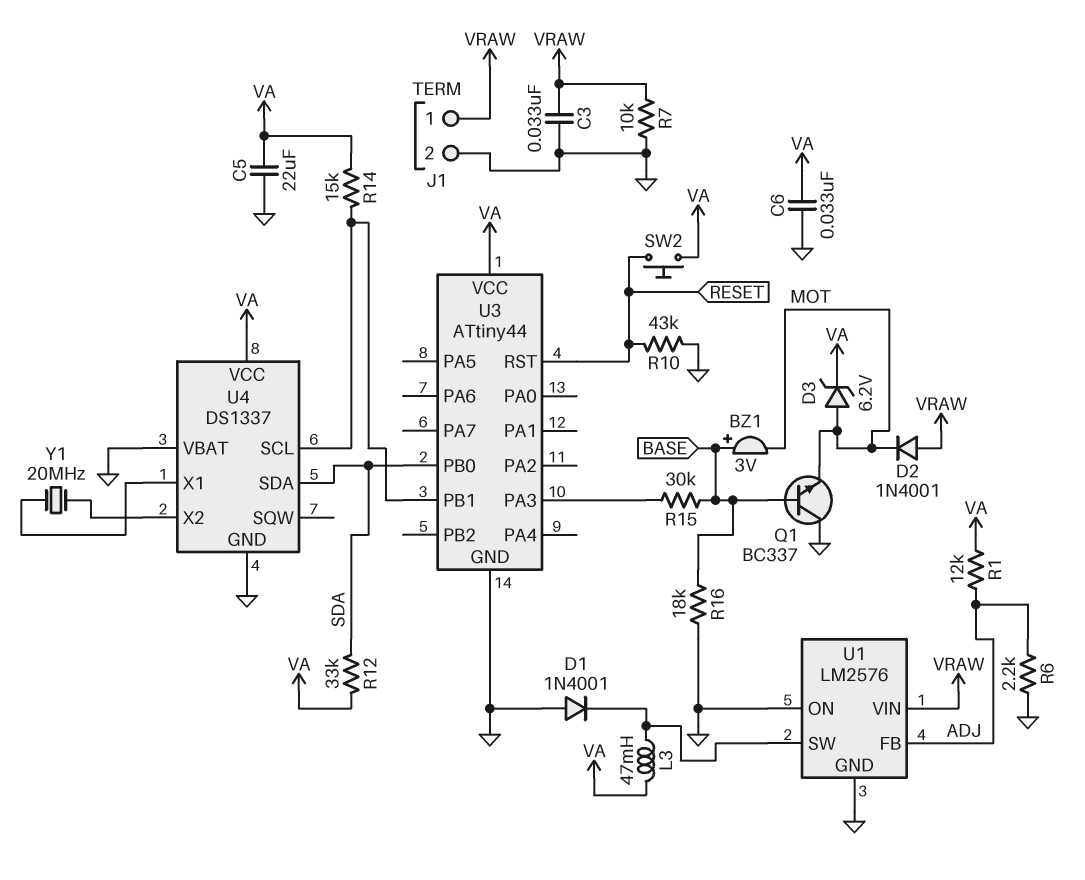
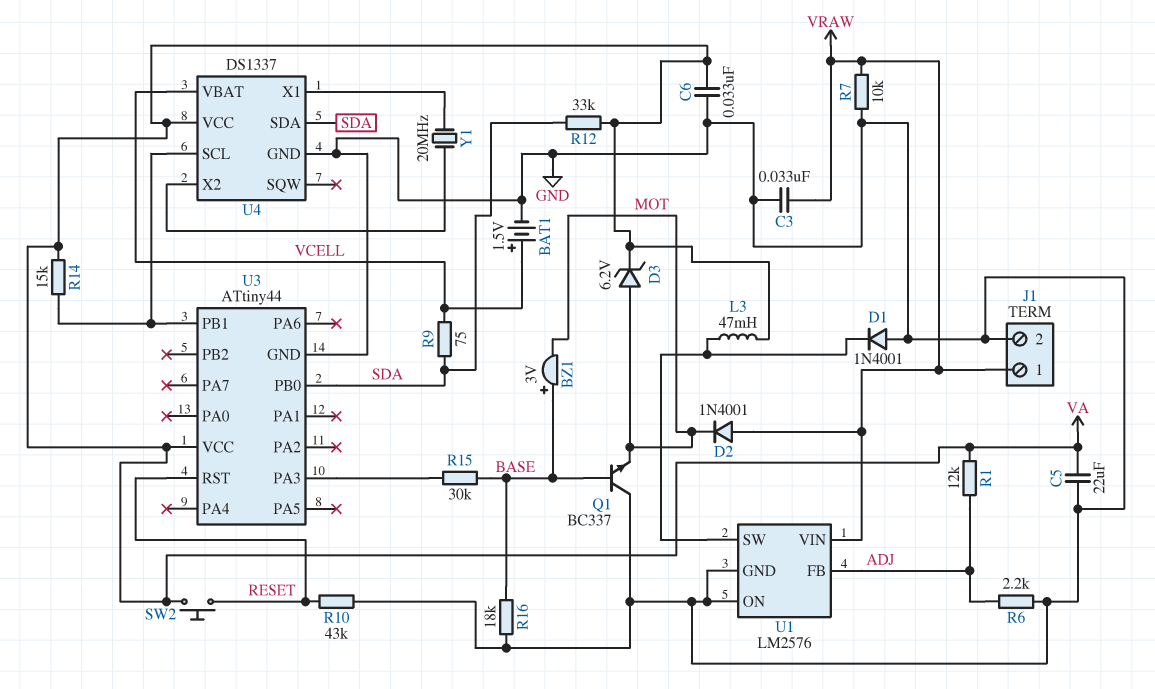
BAT1: none -> 1.5V (plus VCELL, minus GND)
R9: none -> 75 (SDA, VCELL)
U4 pin VBAT: GND -> VCELL

